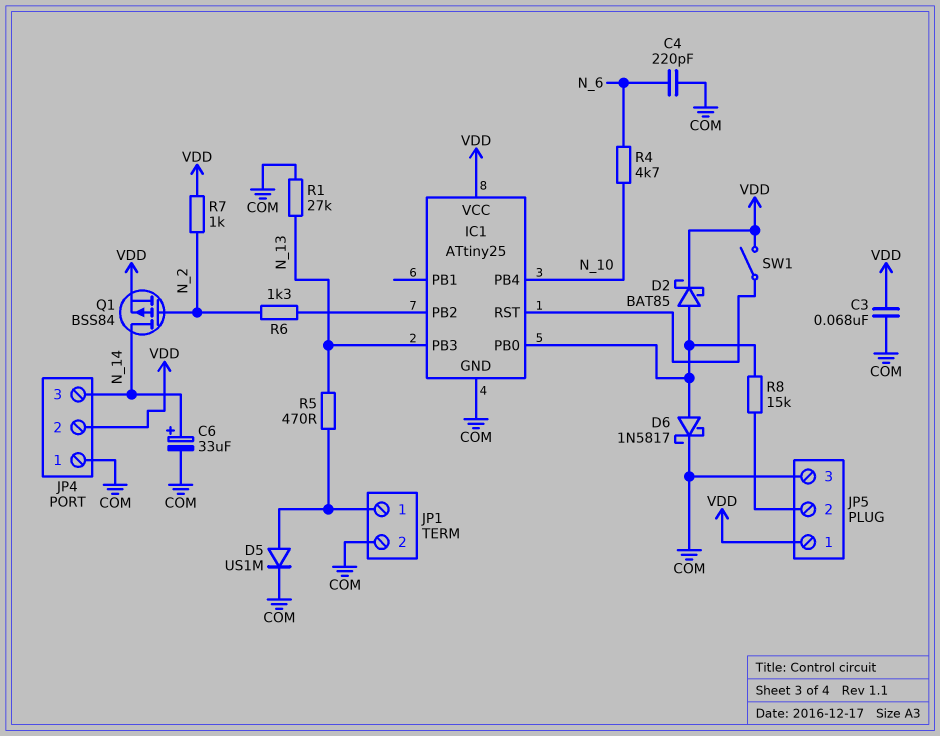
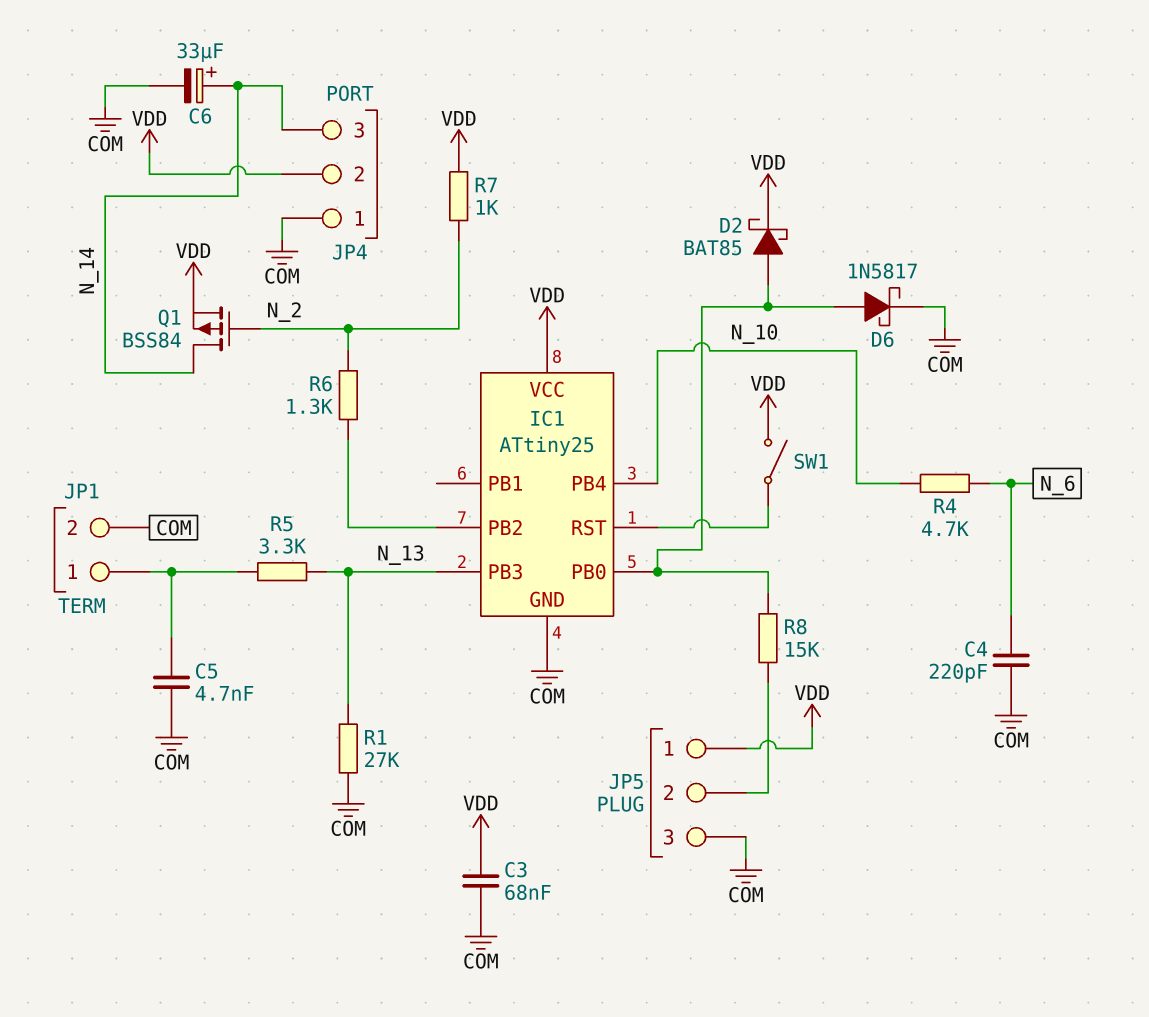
C5: none -> 4.7nF (COM, JP1/1)
D5: diode US1M (A JP1/1, K COM) -> none
R5: 470 (JP1/1, N_13) -> 3.3k (JP1/1, N_13)

